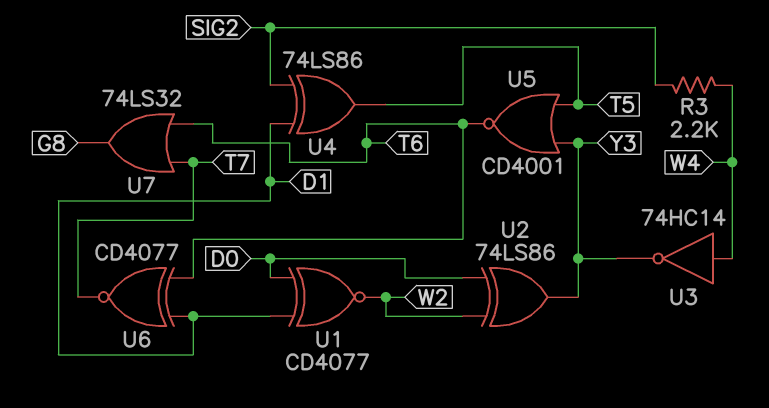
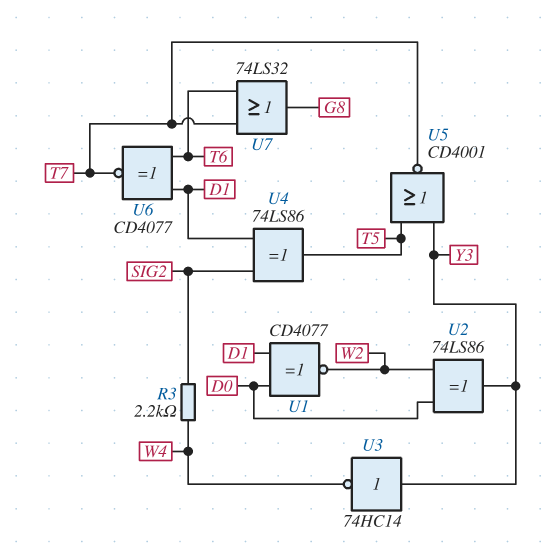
U3: NOT 74HC14 (in W4, out Y3) -> NOT 74HC14 (in Y3, out W4)
U5: NOR CD4001 (in T5, in Y3, out T6) -> NOR CD4001 (in T5, in Y3, out T7)

